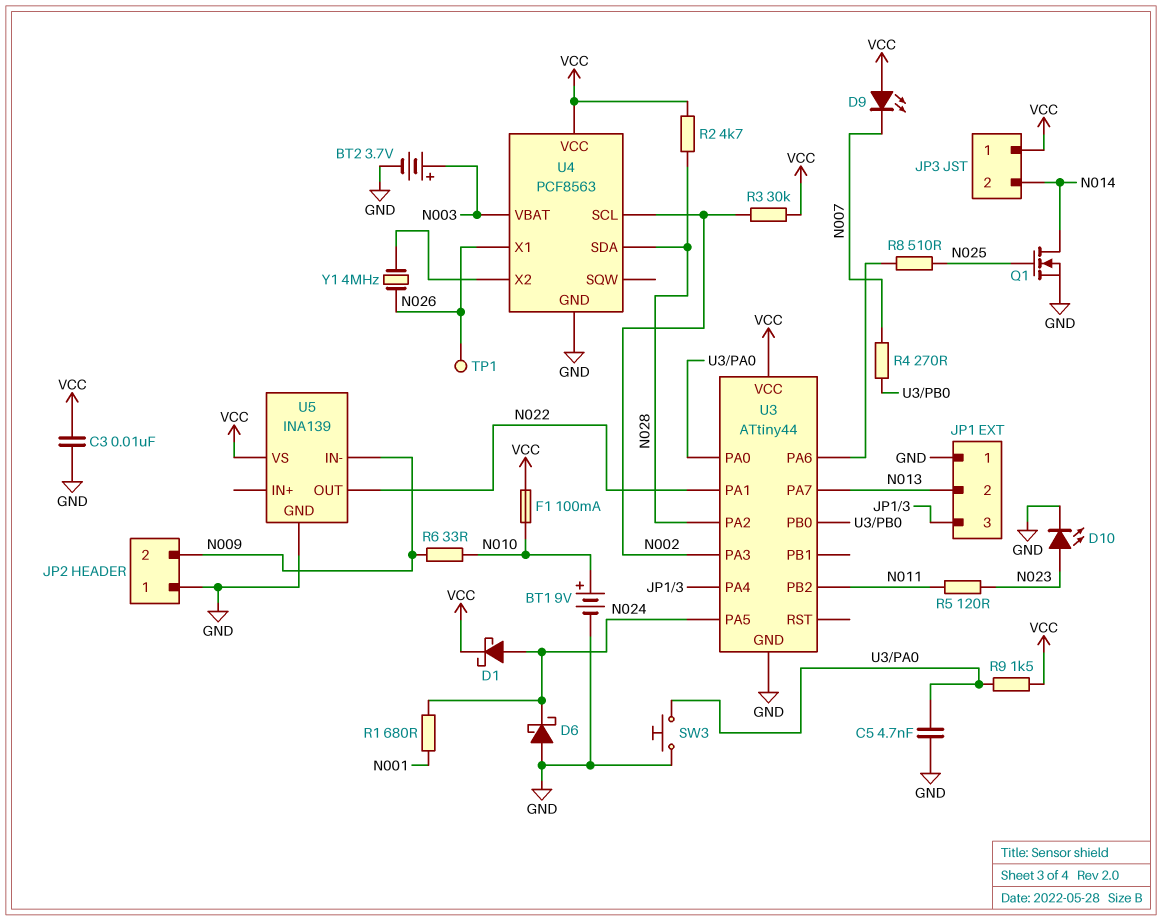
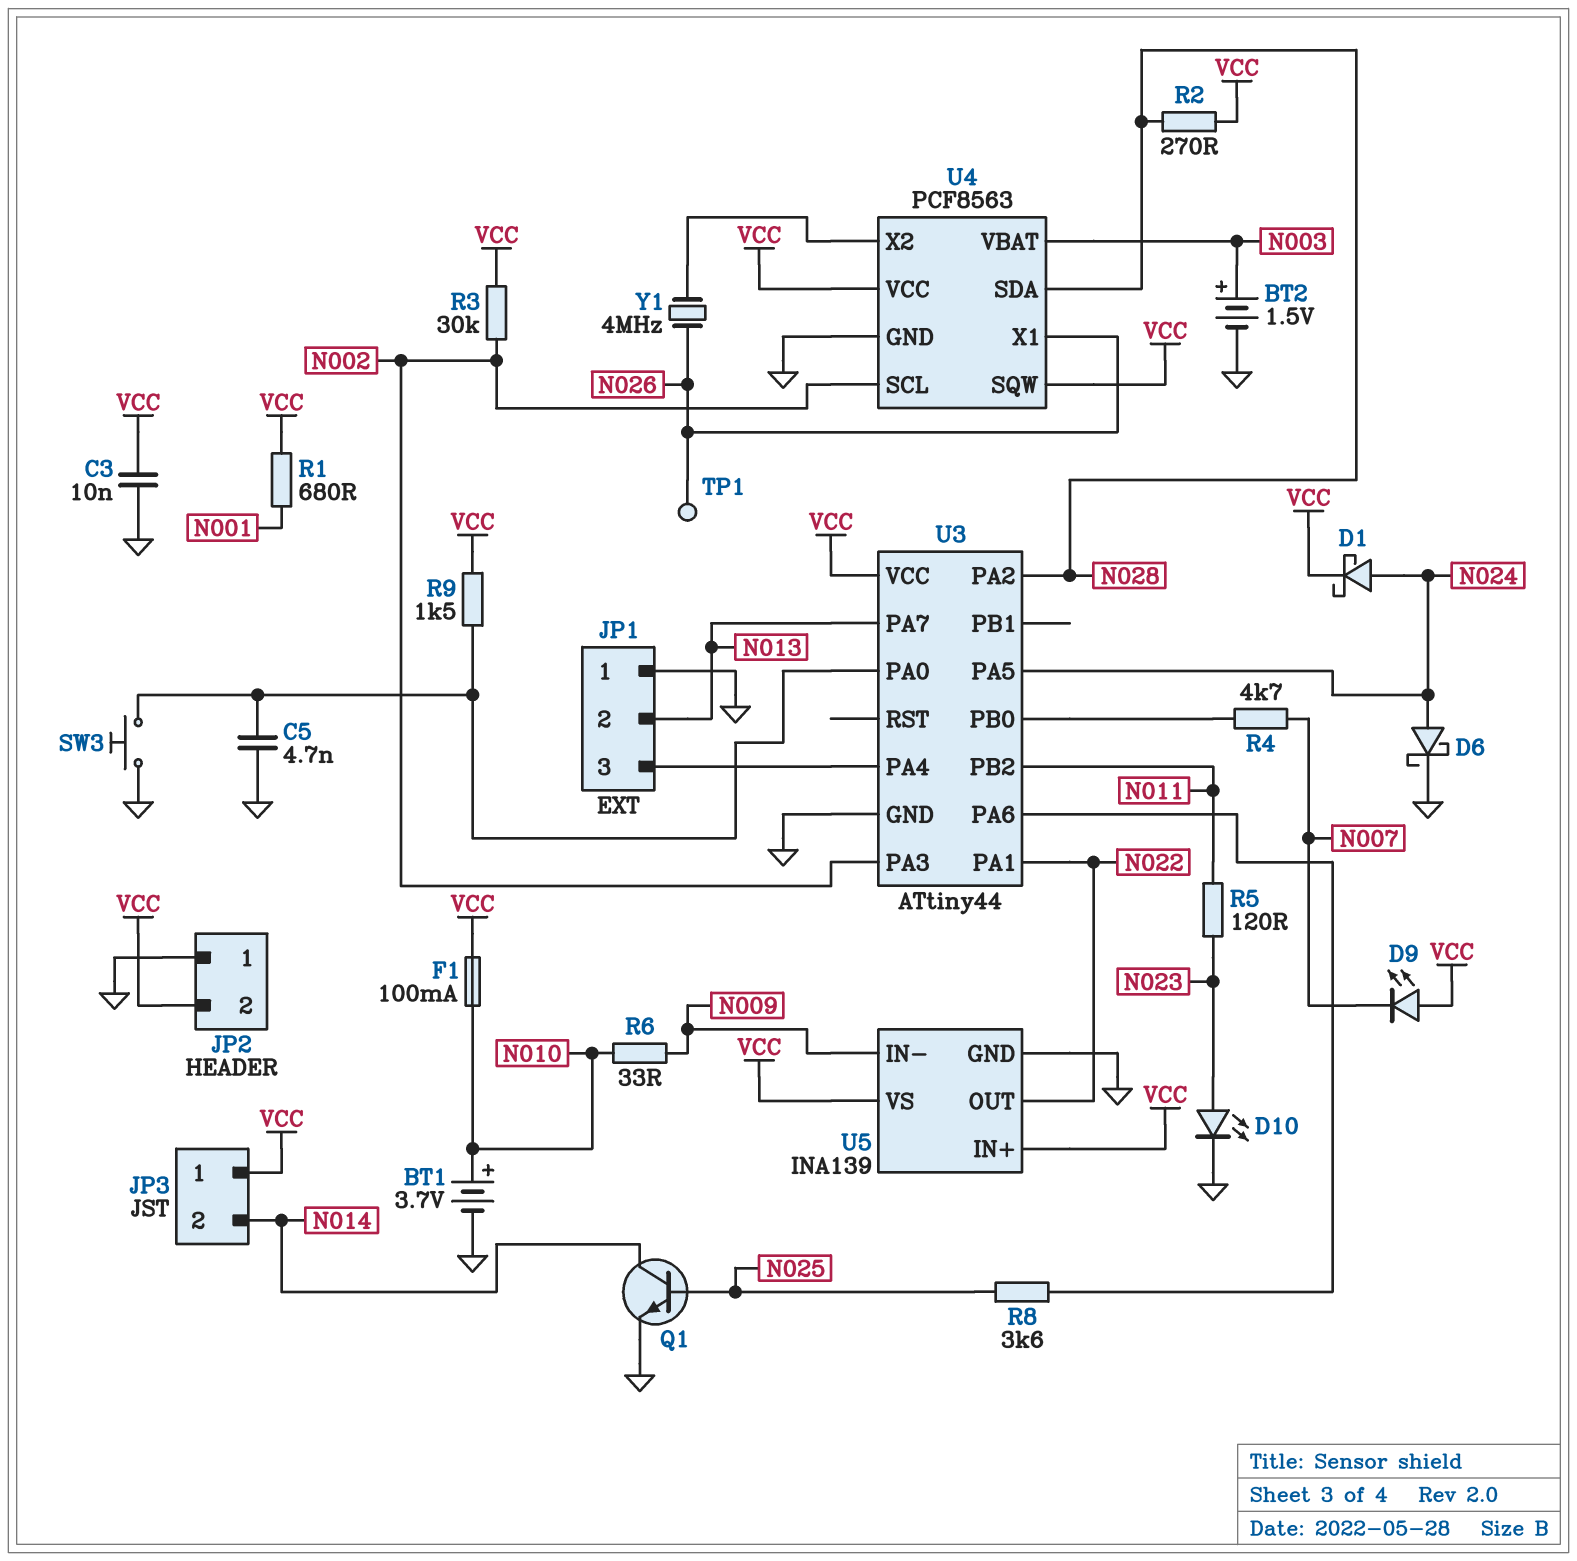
BT1: 9V (plus N010, minus GND) -> 3.7V (plus N010, minus GND)
BT2: 3.7V (plus N003, minus GND) -> 1.5V (plus N003, minus GND)
D6: schottky (A GND, K N024) -> schottky (A N024, K GND)
JP2 pin 2: N009 -> VCC
Q1: NMOS (G N025, D N014, S GND) -> NPN (B N025, C N014, E GND)
R1: 680 (N001, N024) -> 680 (N001, VCC)
R2: 4.7k (N028, VCC) -> 270 (N028, VCC)
R4: 270 (N007, U3/PB0) -> 4.7k (N007, U3/PB0)
R8: 510 (N025, U3/PA6) -> 3.6k (N025, U3/PA6)
U4 pin SQW: none -> VCC
U5 pin IN+: none -> VCC

